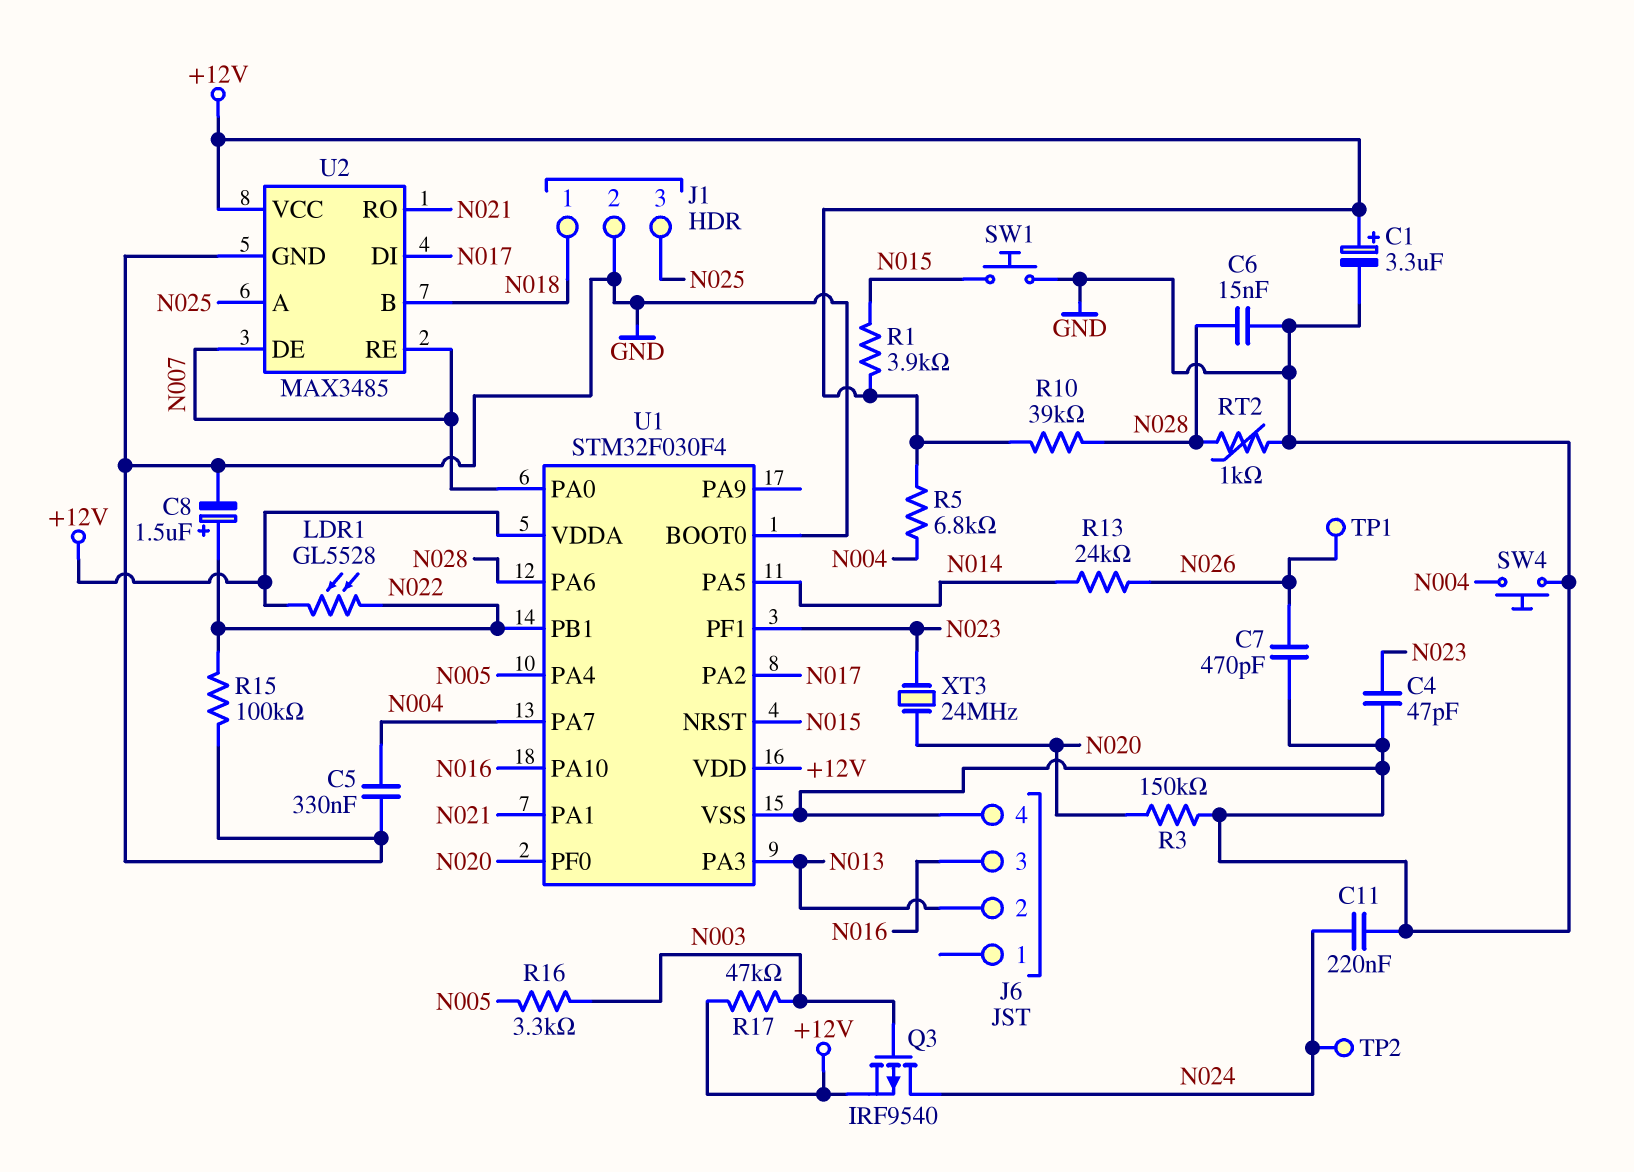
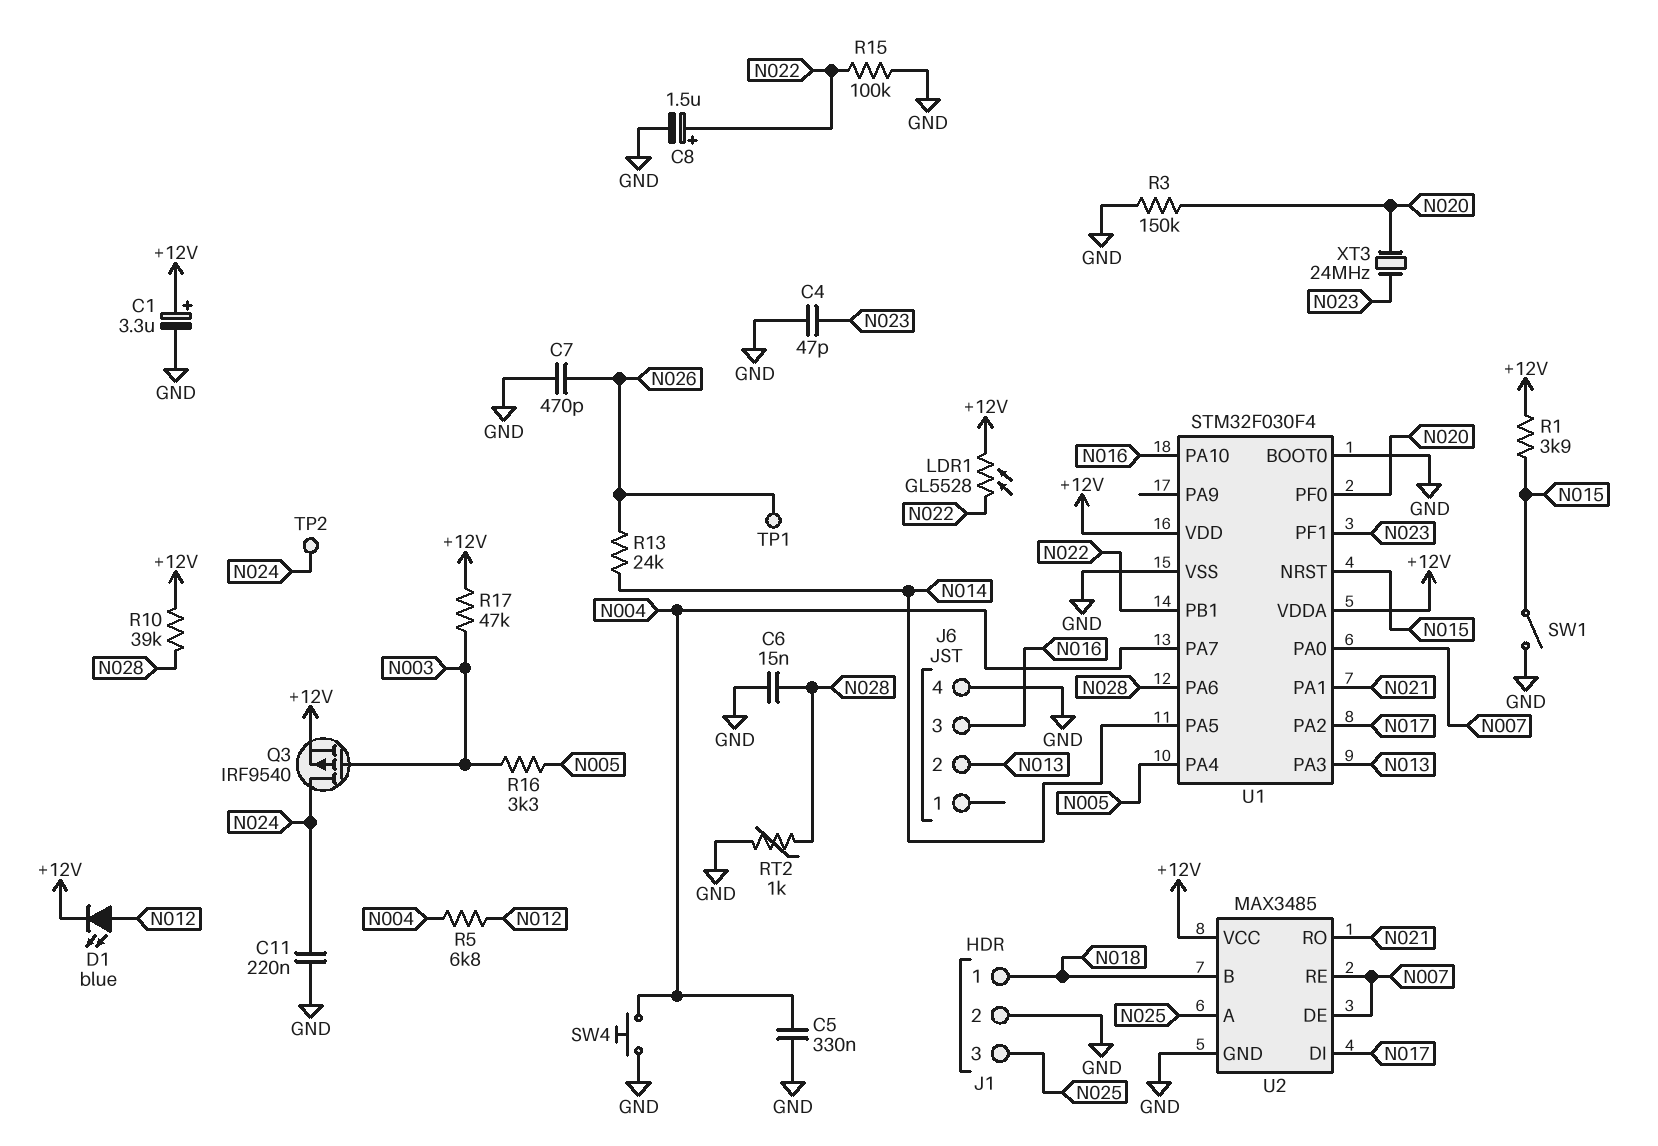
D1: none -> LED blue (A N012, K +12V)
R5: 6.8k (+12V, N004) -> 6.8k (N004, N012)
SW1: button (GND, N015) -> switch (GND, N015)

